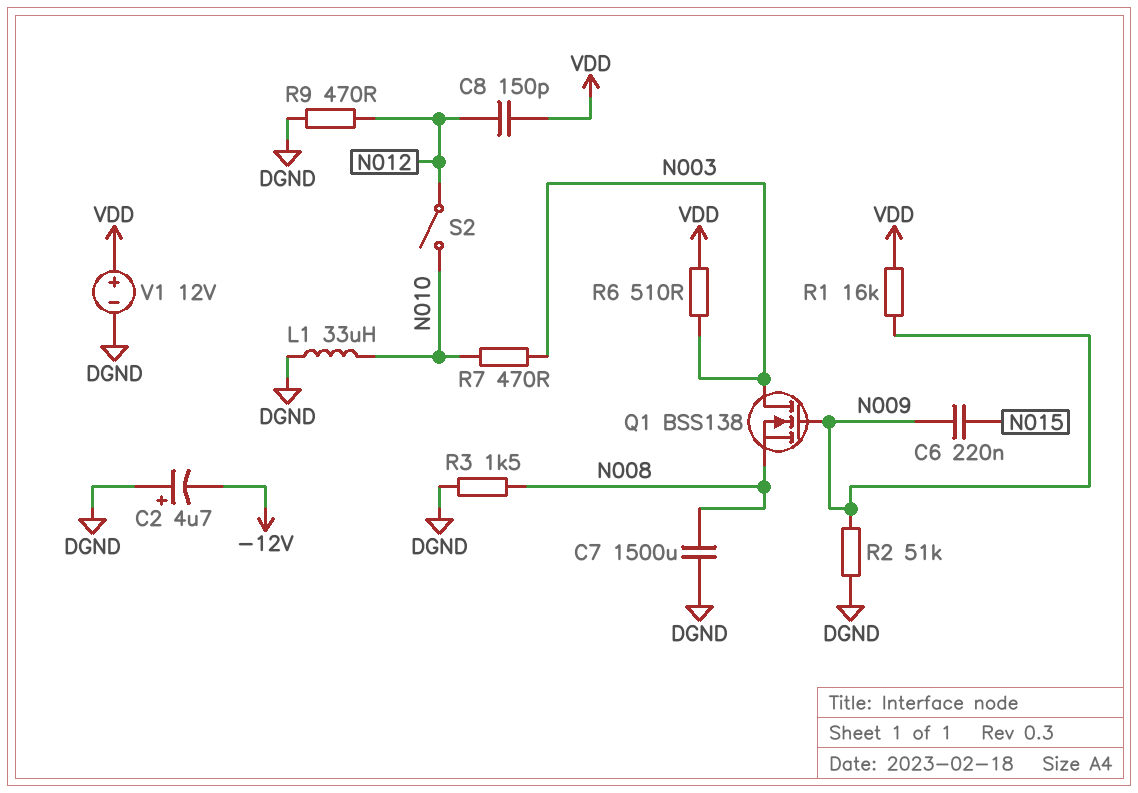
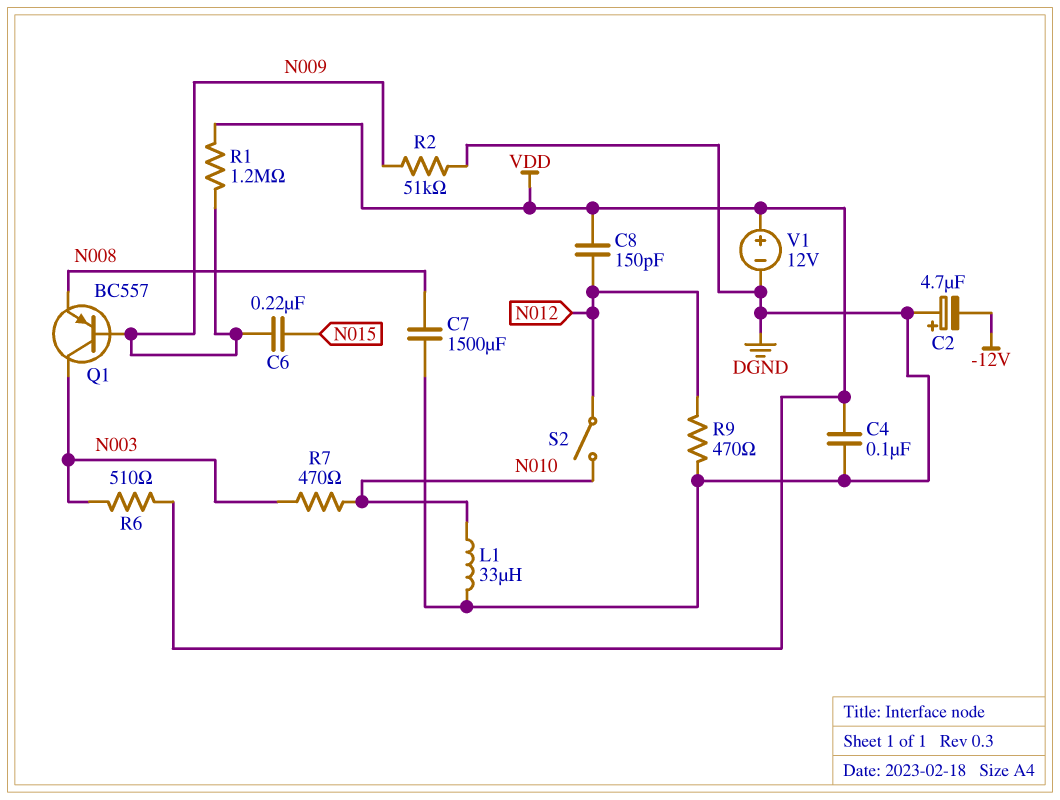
C4: none -> 100nF (DGND, VDD)
Q1: NMOS BSS138 (G N009, D N003, S N008) -> PNP BC557 (B N009, C N003, E N008)
R1: 16k (N009, VDD) -> 1.2M (N009, VDD)
R3: 1.5k (DGND, N008) -> none

